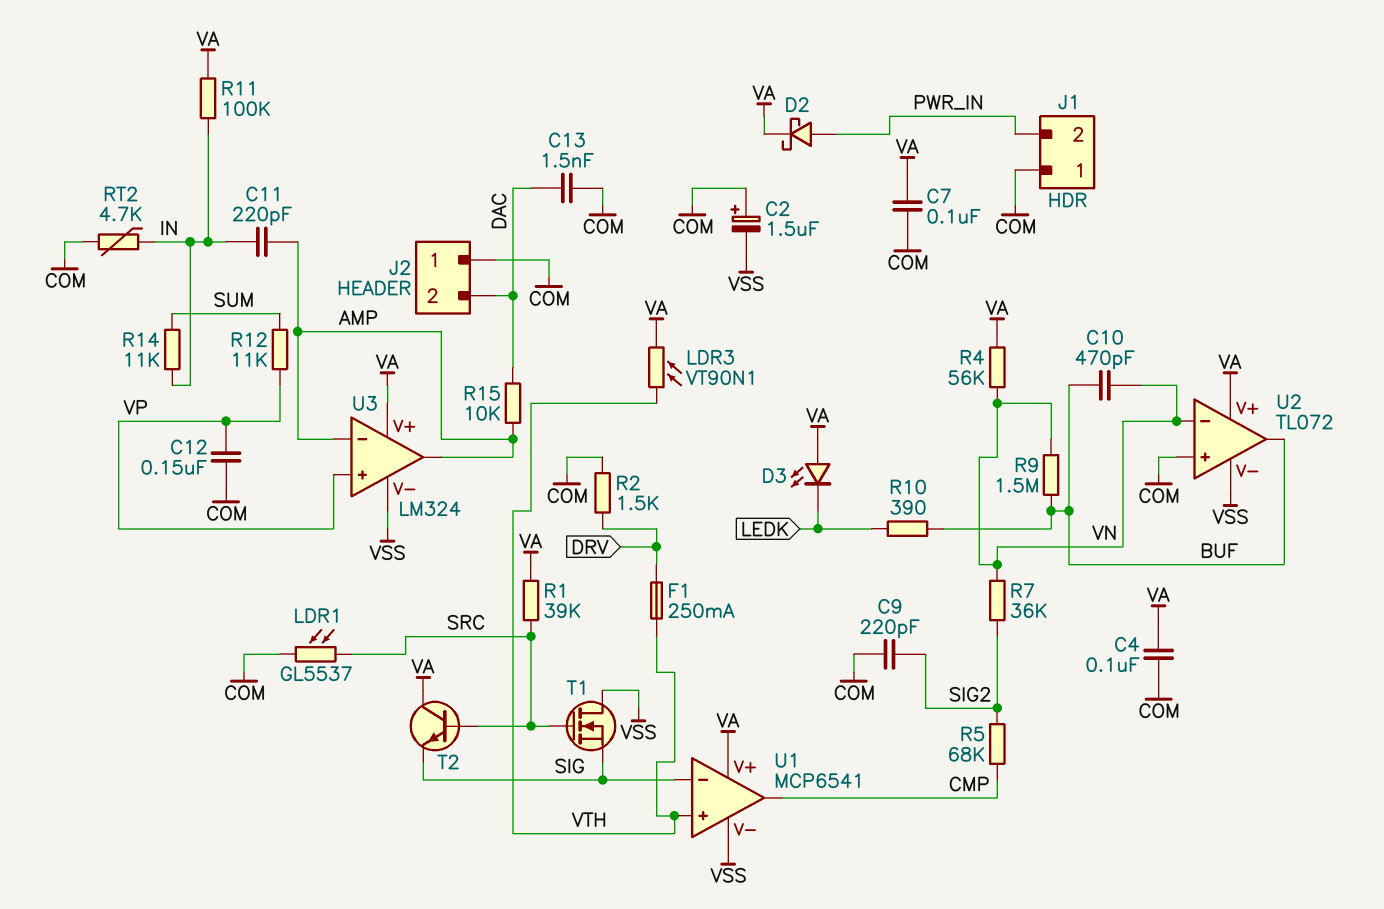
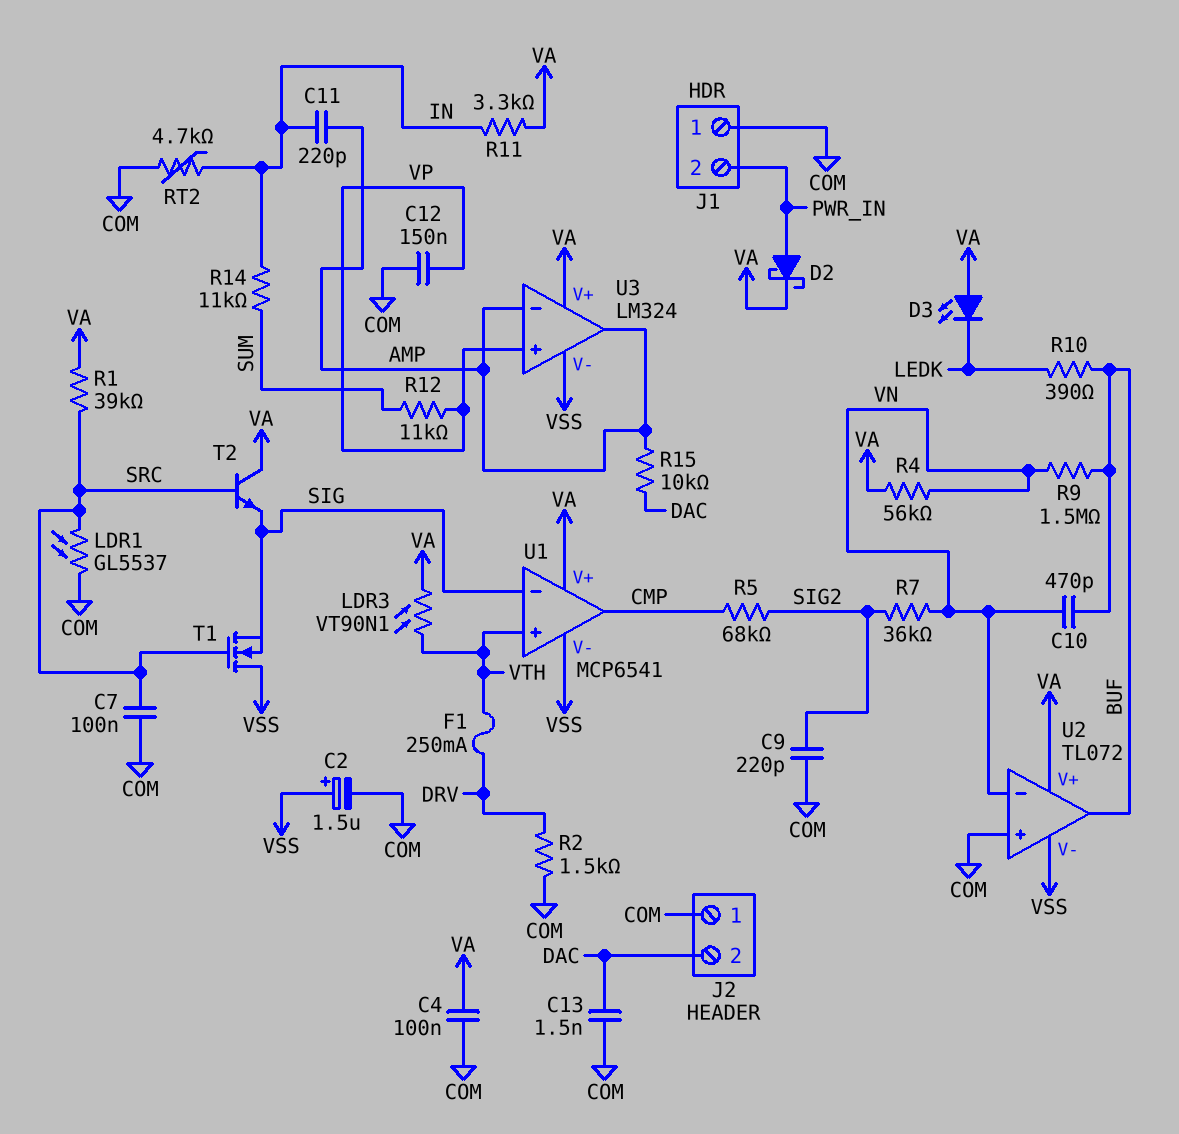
C2: 1.5uF (plus COM, minus VSS) -> 1.5uF (plus VSS, minus COM)
C7: 100nF (COM, VA) -> 100nF (COM, SRC)
R11: 100k (IN, VA) -> 3.3k (IN, VA)

